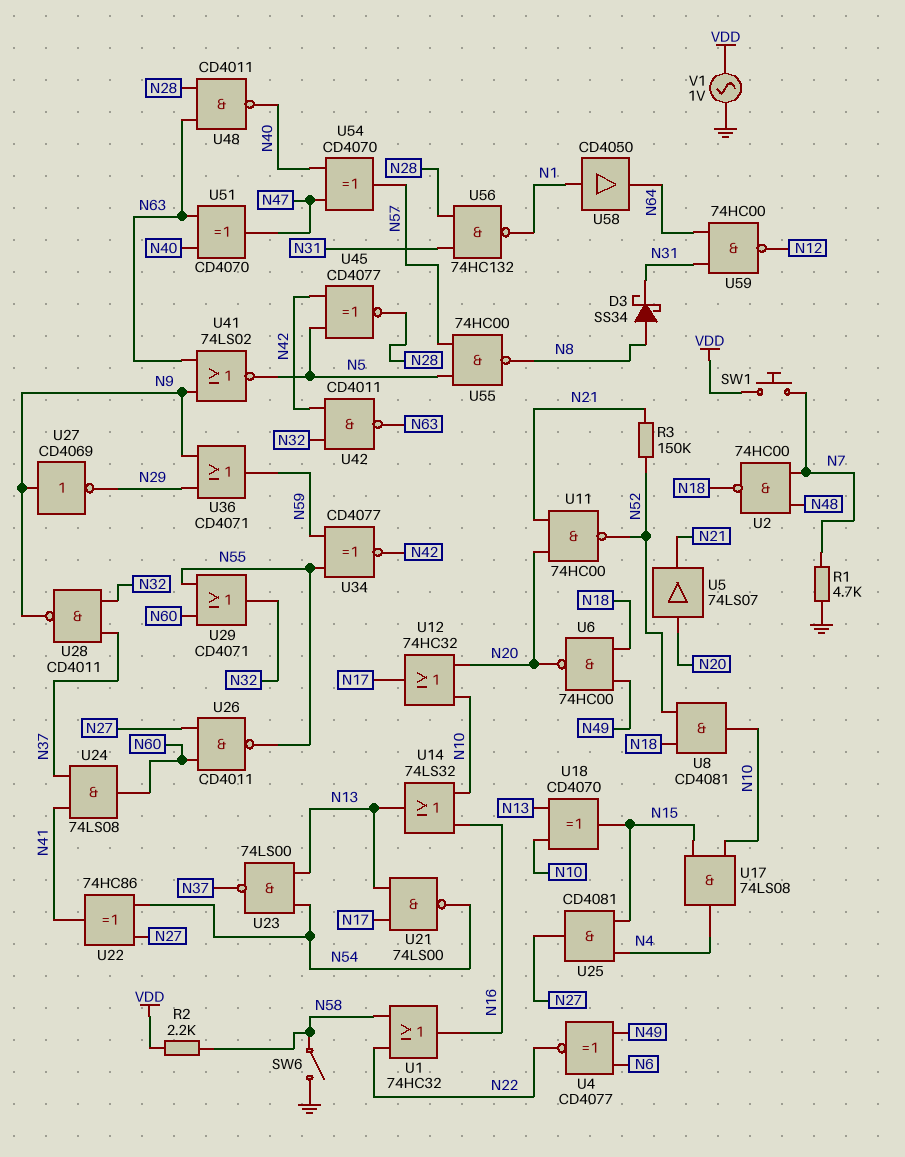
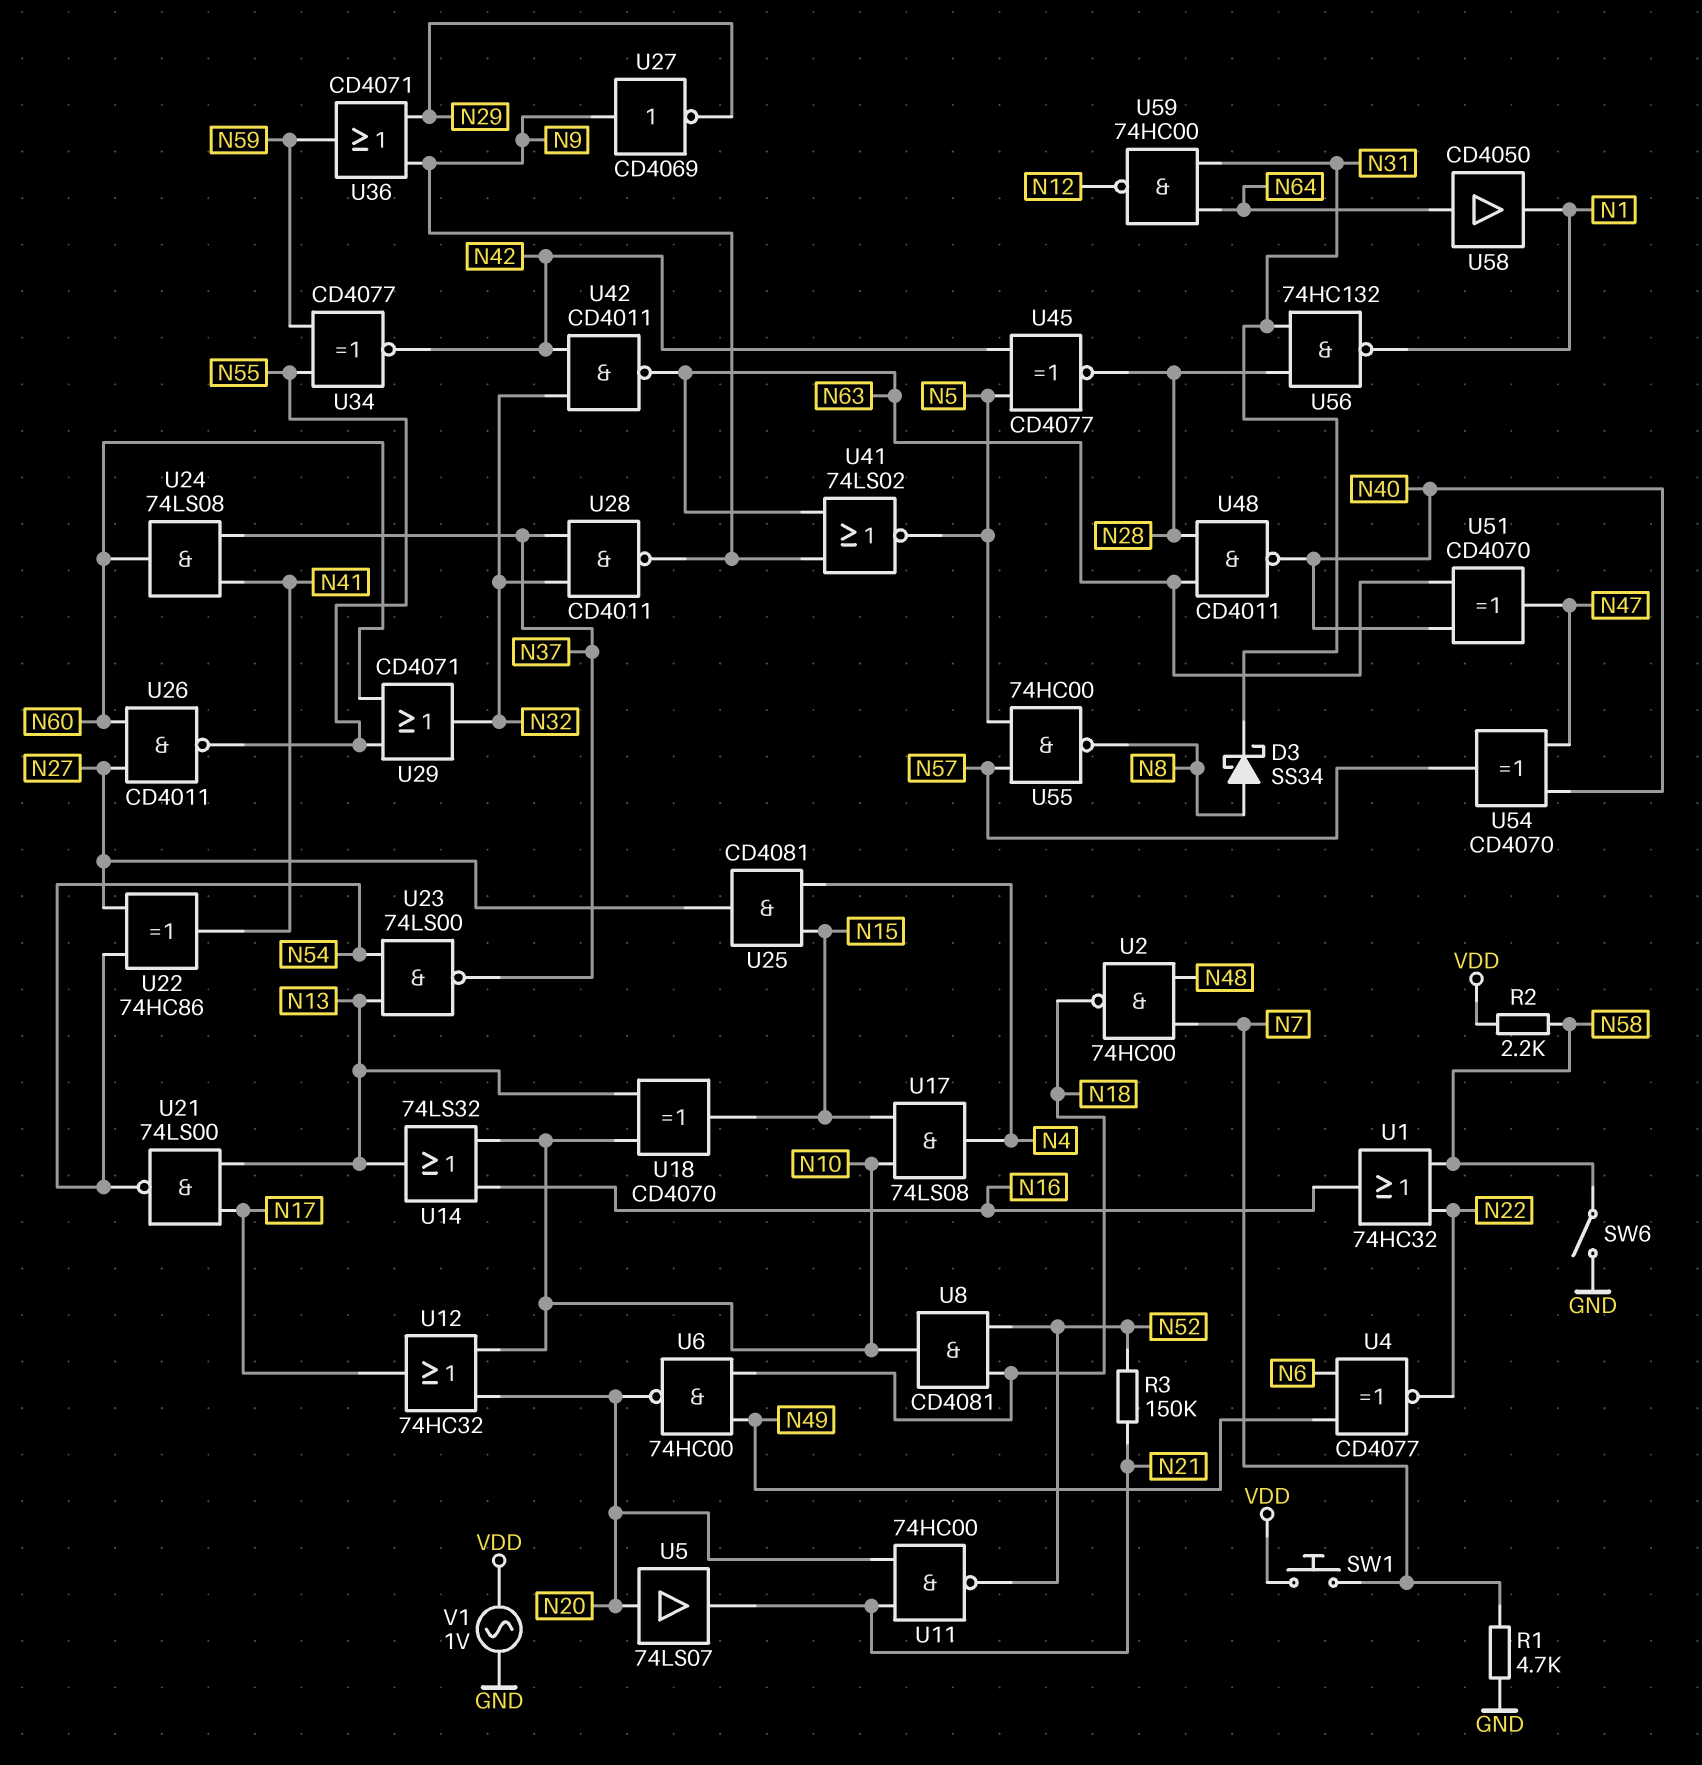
U58: buffer CD4050 (in N1, out N64) -> buffer CD4050 (in N64, out N1)

